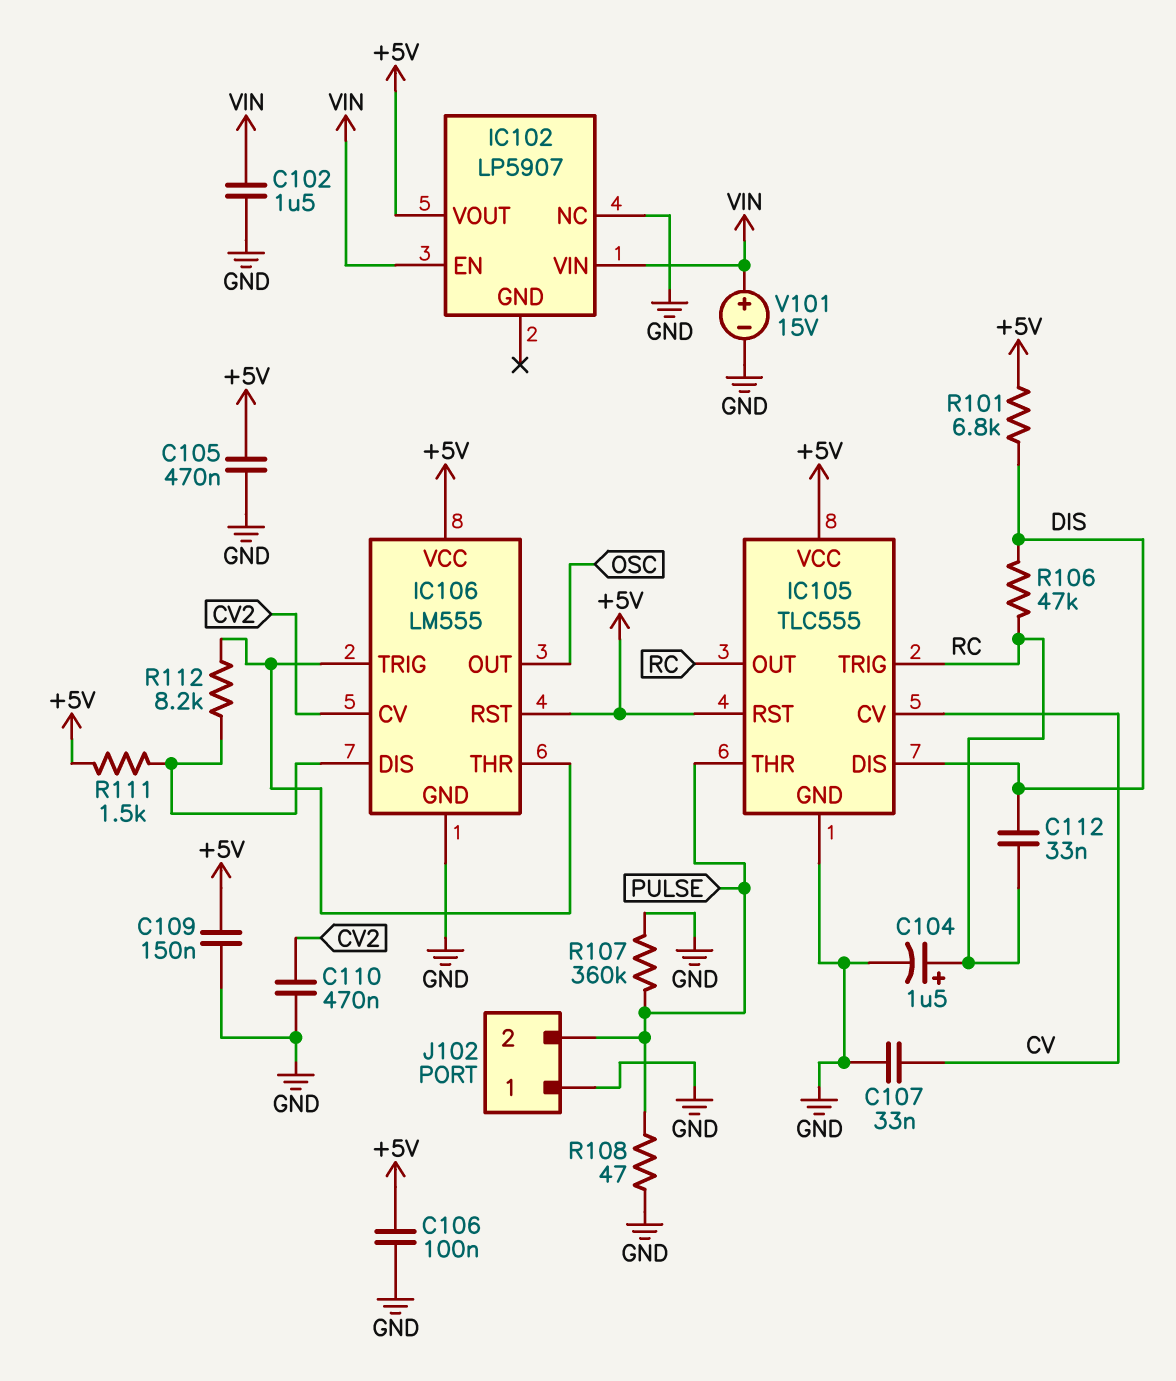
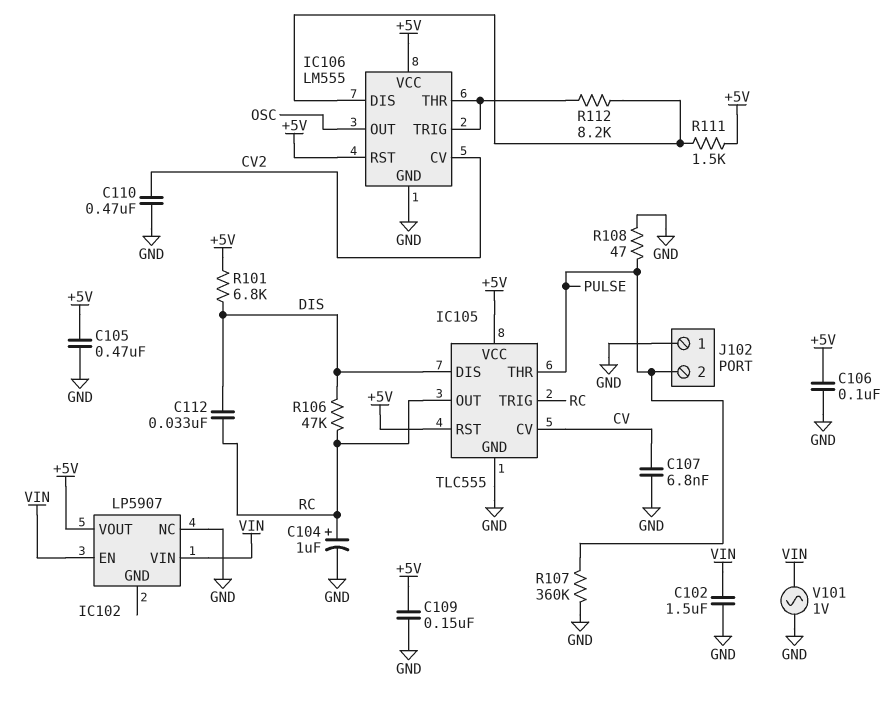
C104: 1.5uF (plus RC, minus GND) -> 1uF (plus RC, minus GND)
C107: 33nF (CV, GND) -> 6.8nF (CV, GND)
V101: 15V (plus VIN, minus GND) -> AC 1V (GND, VIN)

